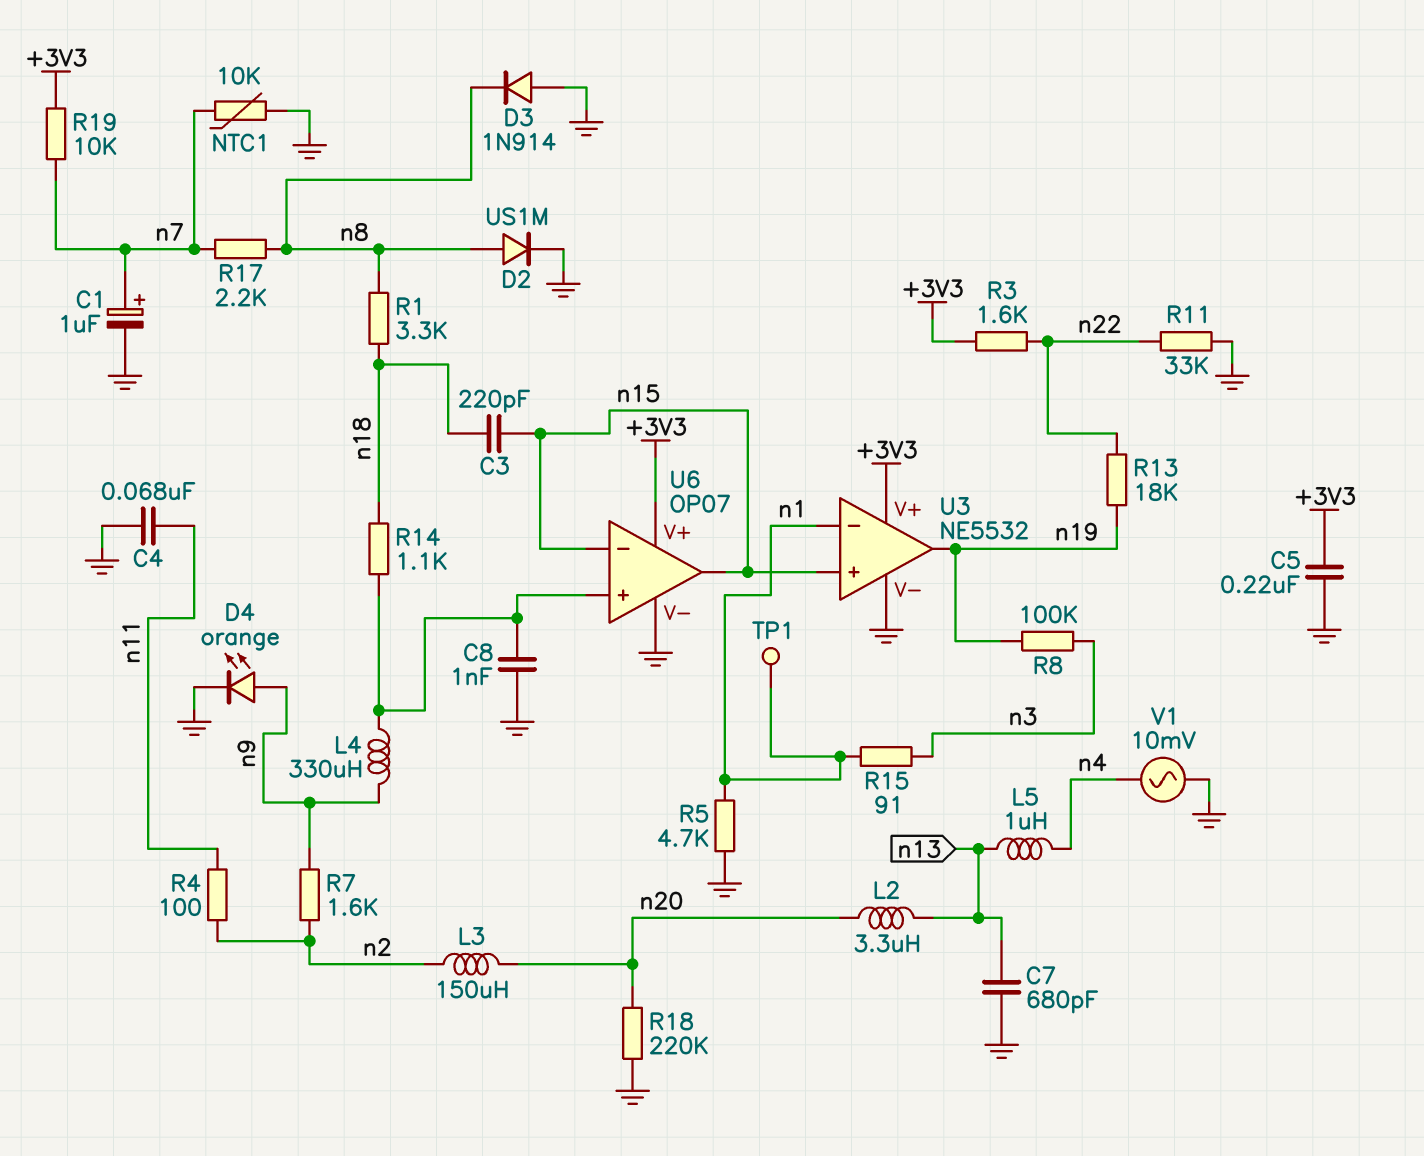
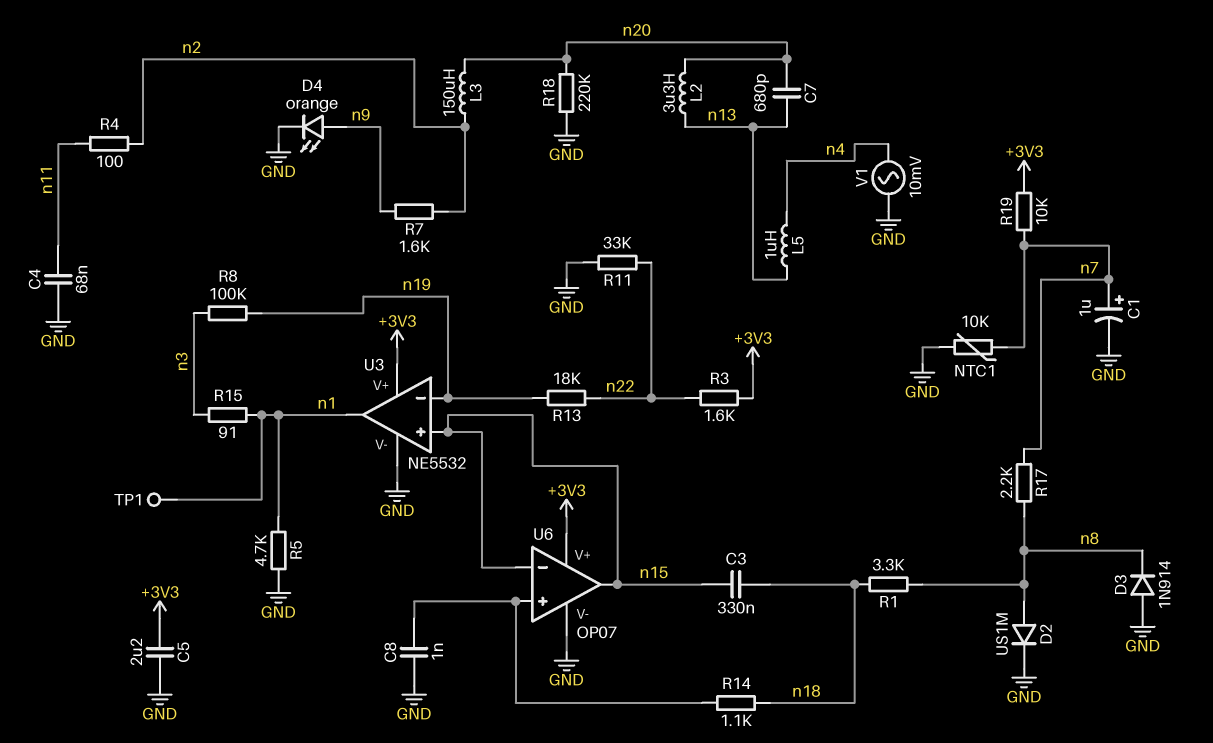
C3: 220pF (n15, n18) -> 330nF (n15, n18)
C5: 220nF (+3V3, GND) -> 2.2uF (+3V3, GND)
C7: 680pF (GND, n13) -> 680pF (n13, n20)
L4: 330uH (U6/in+, n9) -> none
U3 pin in-: n1 -> n19
U3 pin out: n19 -> n1

